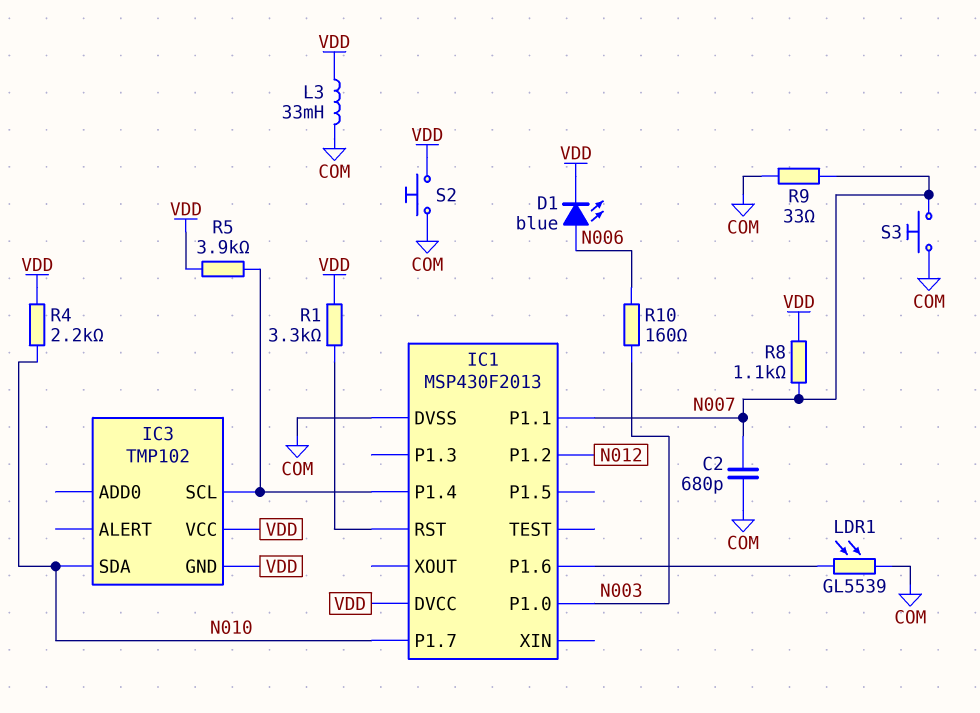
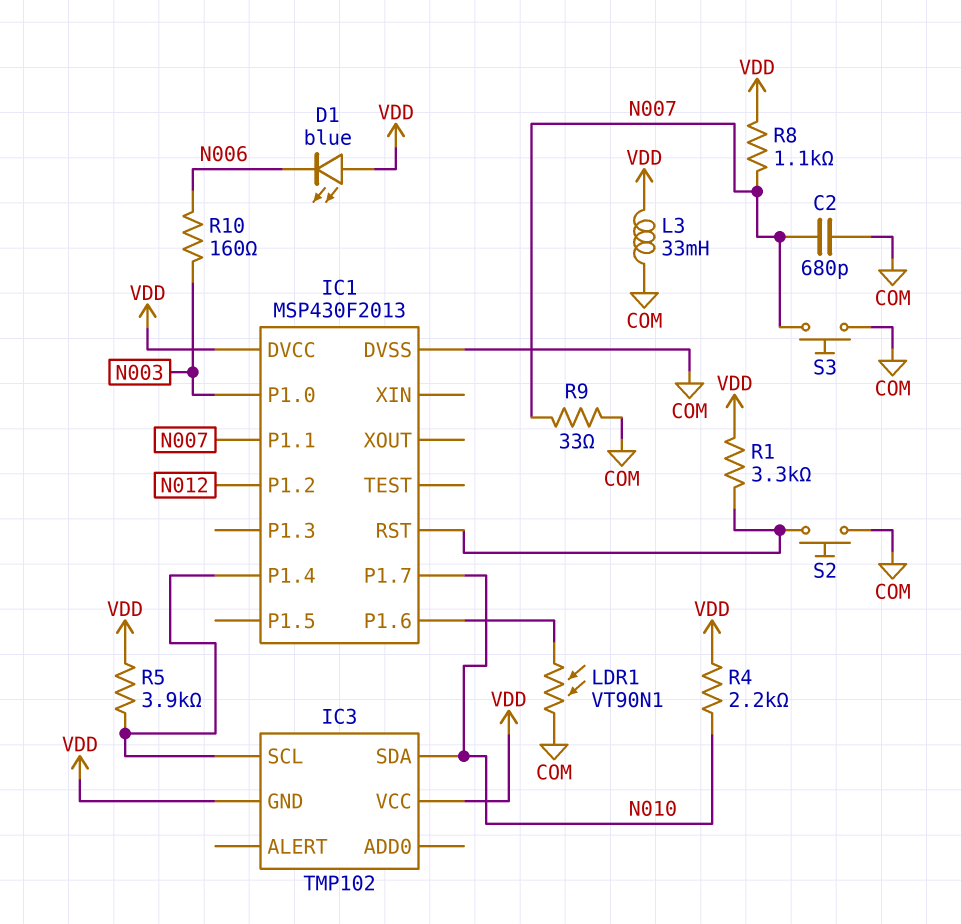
D1: LED blue (A N006, K VDD) -> LED blue (A VDD, K N006)
LDR1: GL5539 (COM, IC1/P1.6) -> VT90N1 (COM, IC1/P1.6)
S2: button (COM, VDD) -> button (COM, IC1/RST)

